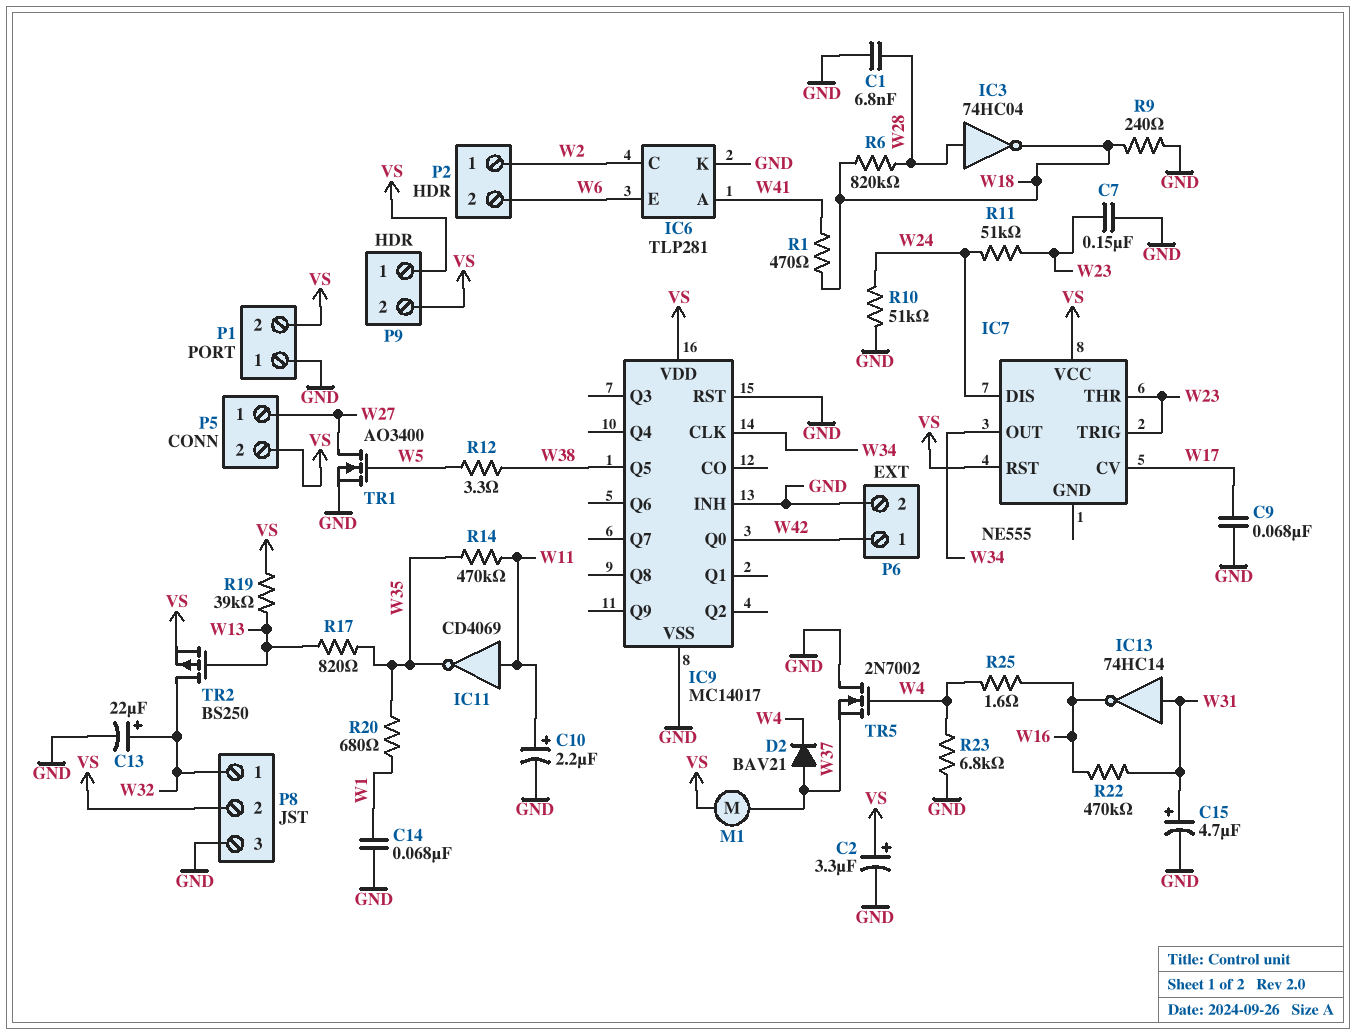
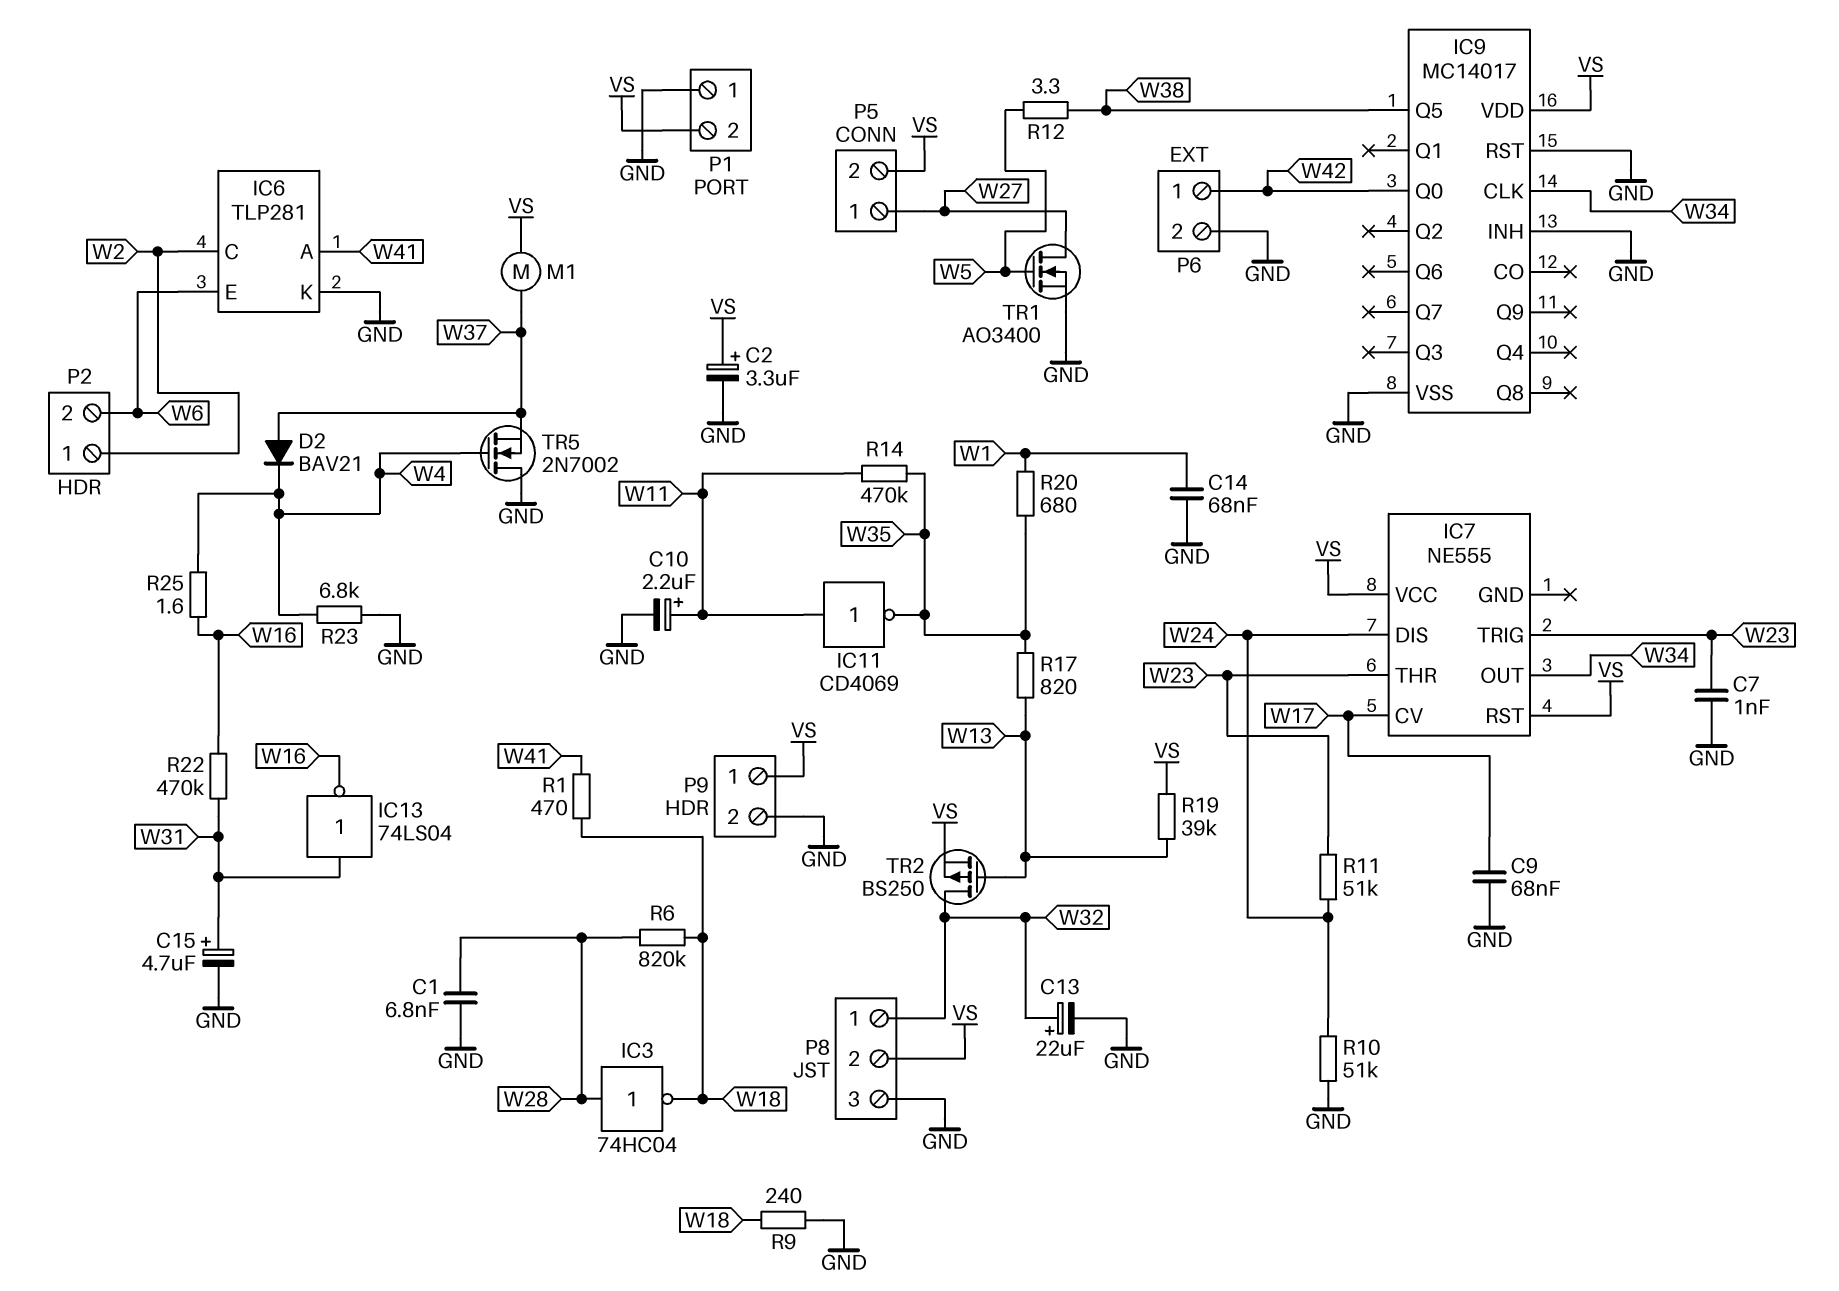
C7: 150nF (GND, W23) -> 1nF (GND, W23)
IC13: NOT 74HC14 (in W31, out W16) -> NOT 74LS04 (in W31, out W16)
P9 pin 2: VS -> GND

